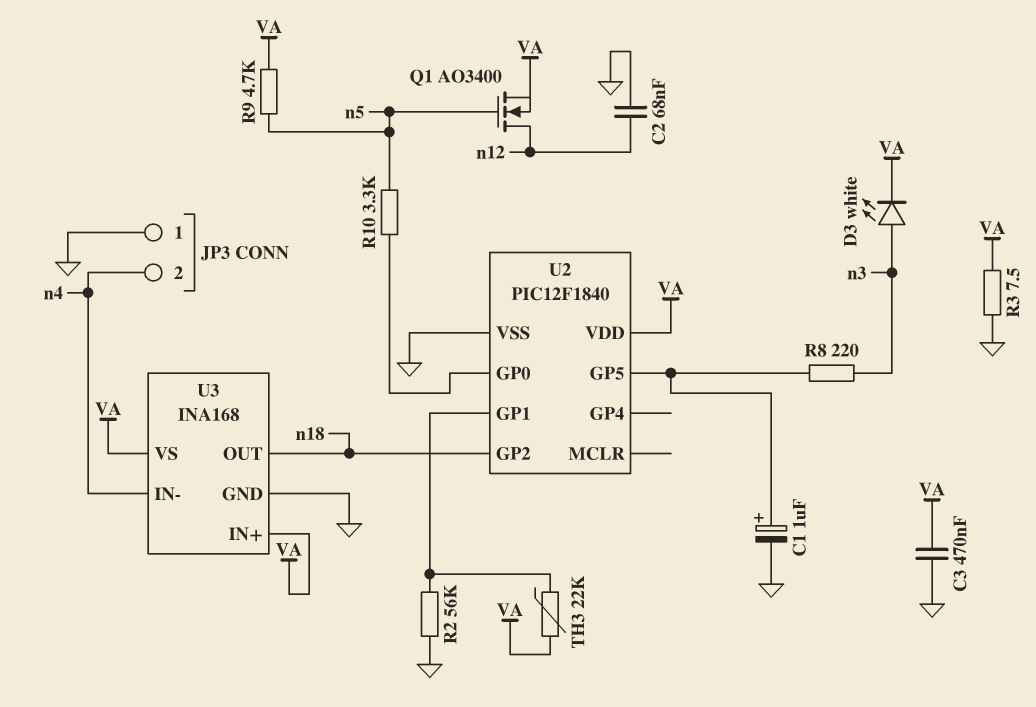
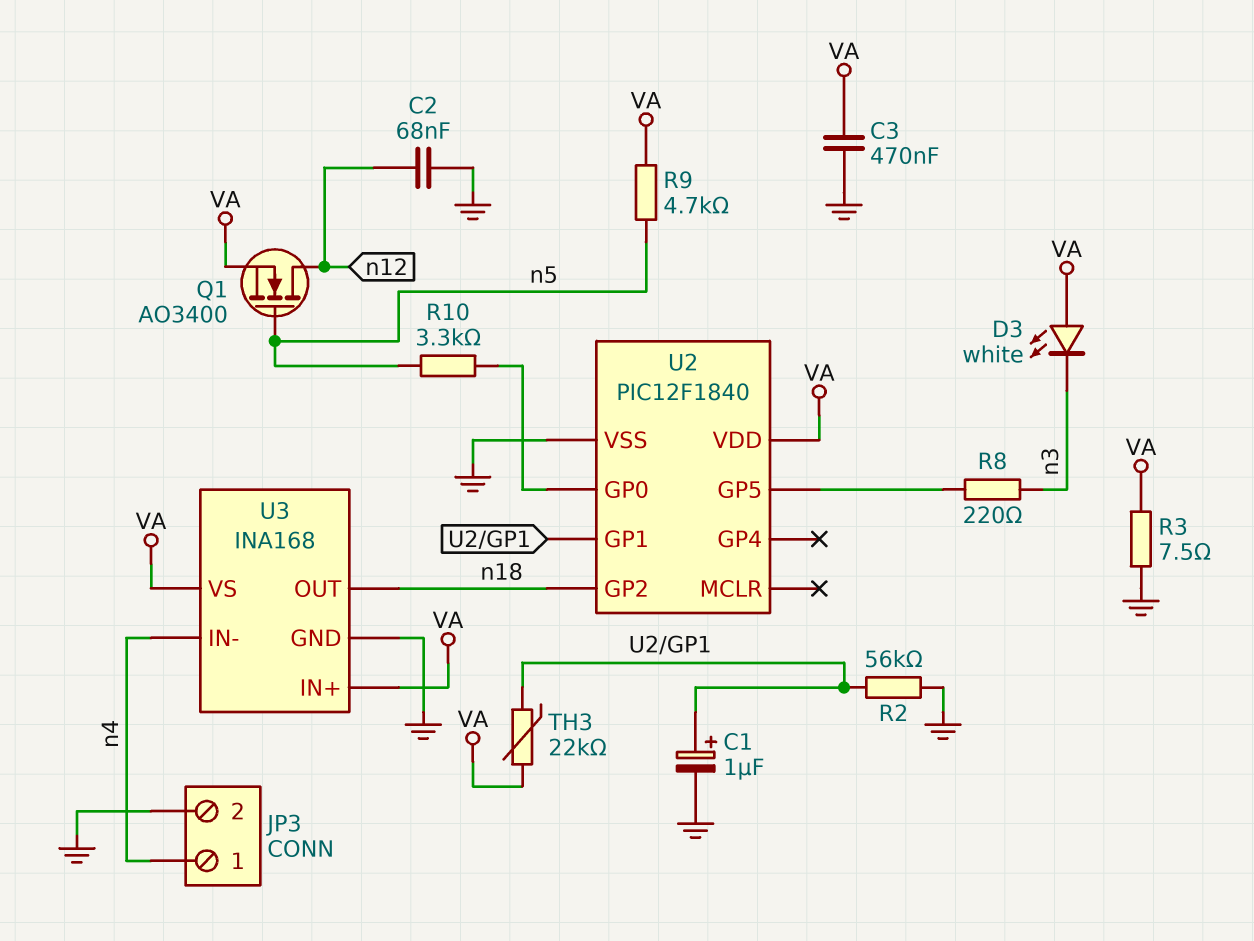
C1: 1uF (plus U2/GP5, minus GND) -> 1uF (plus U2/GP1, minus GND)
D3: LED white (A n3, K VA) -> LED white (A VA, K n3)
JP3 pin 1: GND -> n4
JP3 pin 2: n4 -> GND

